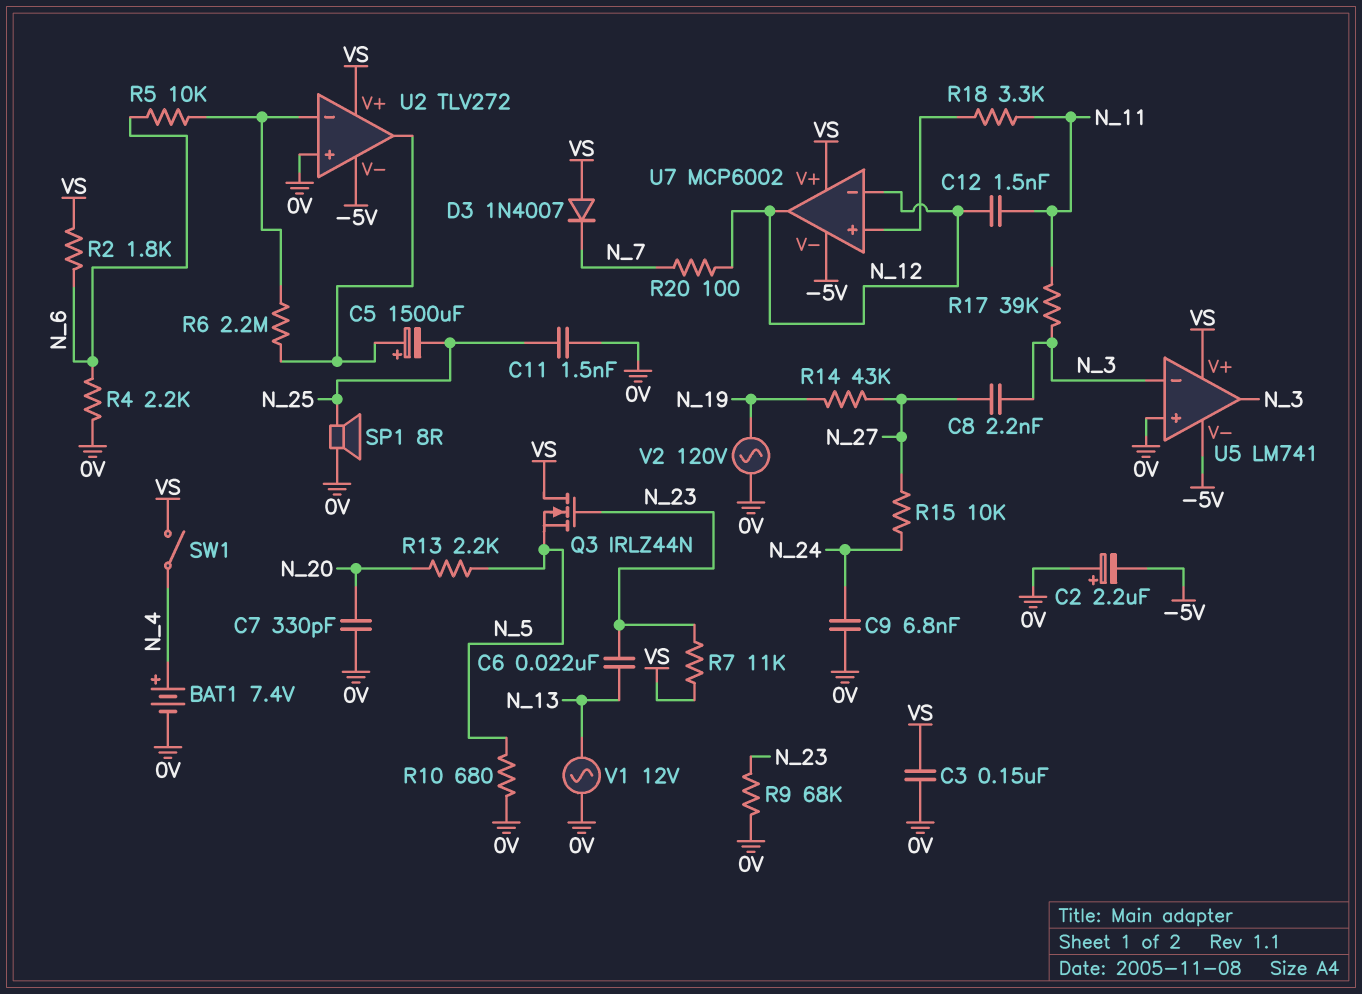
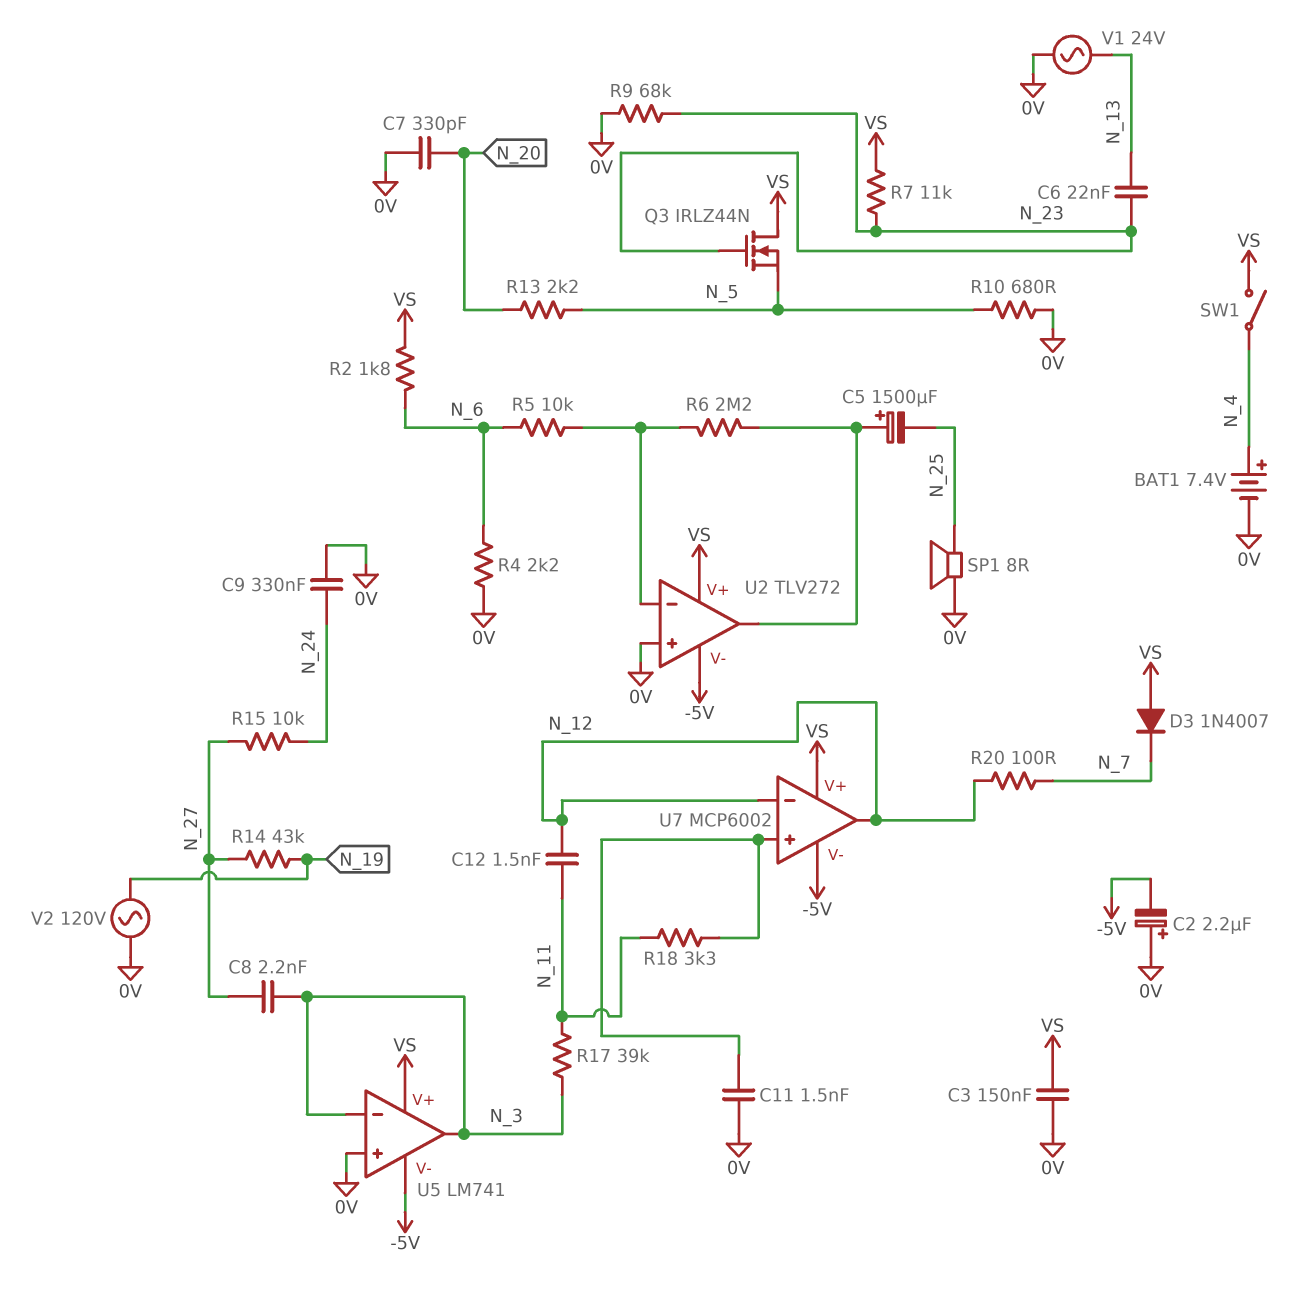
C9: 6.8nF (0V, N_24) -> 330nF (0V, N_24)
C11: 1.5nF (0V, N_25) -> 1.5nF (0V, U7/in+)
V1: AC 12V (0V, N_13) -> AC 24V (0V, N_13)

